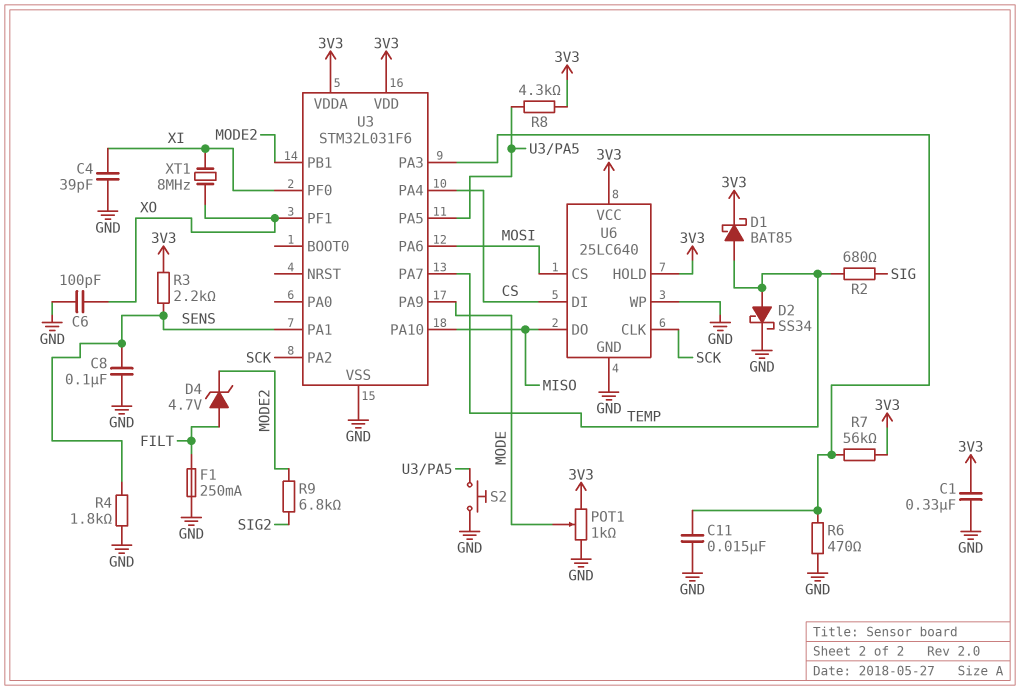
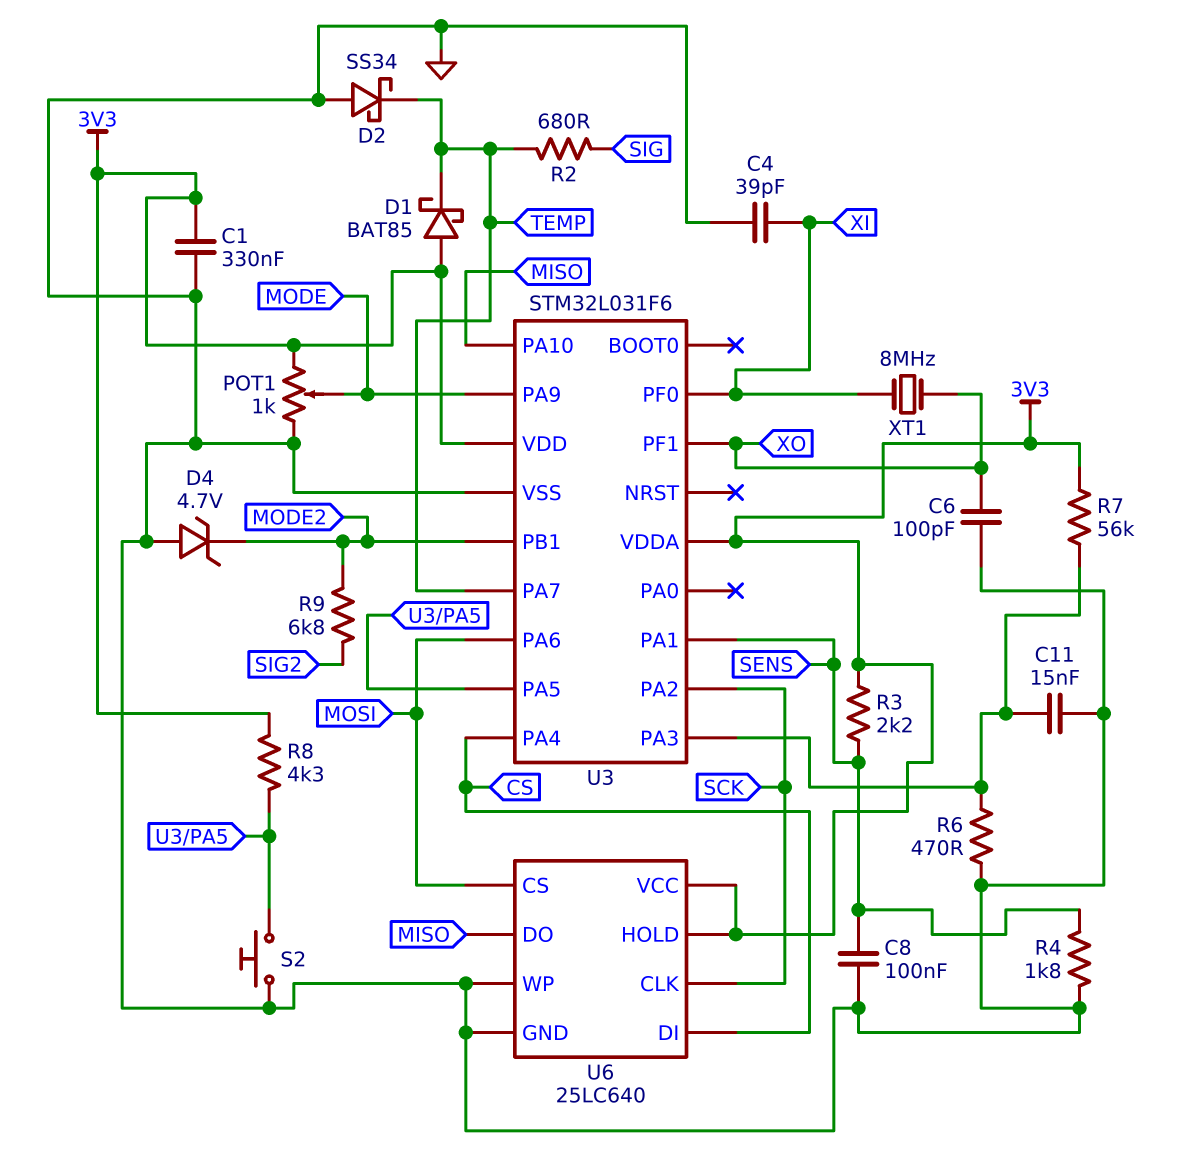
D1: schottky BAT85 (A TEMP, K 3V3) -> schottky BAT85 (A 3V3, K TEMP)
D2: schottky SS34 (A TEMP, K GND) -> schottky SS34 (A GND, K TEMP)
D4: zener 4.7V (A FILT, K MODE2) -> zener 4.7V (A GND, K MODE2)
F1: 250mA (FILT, GND) -> none

